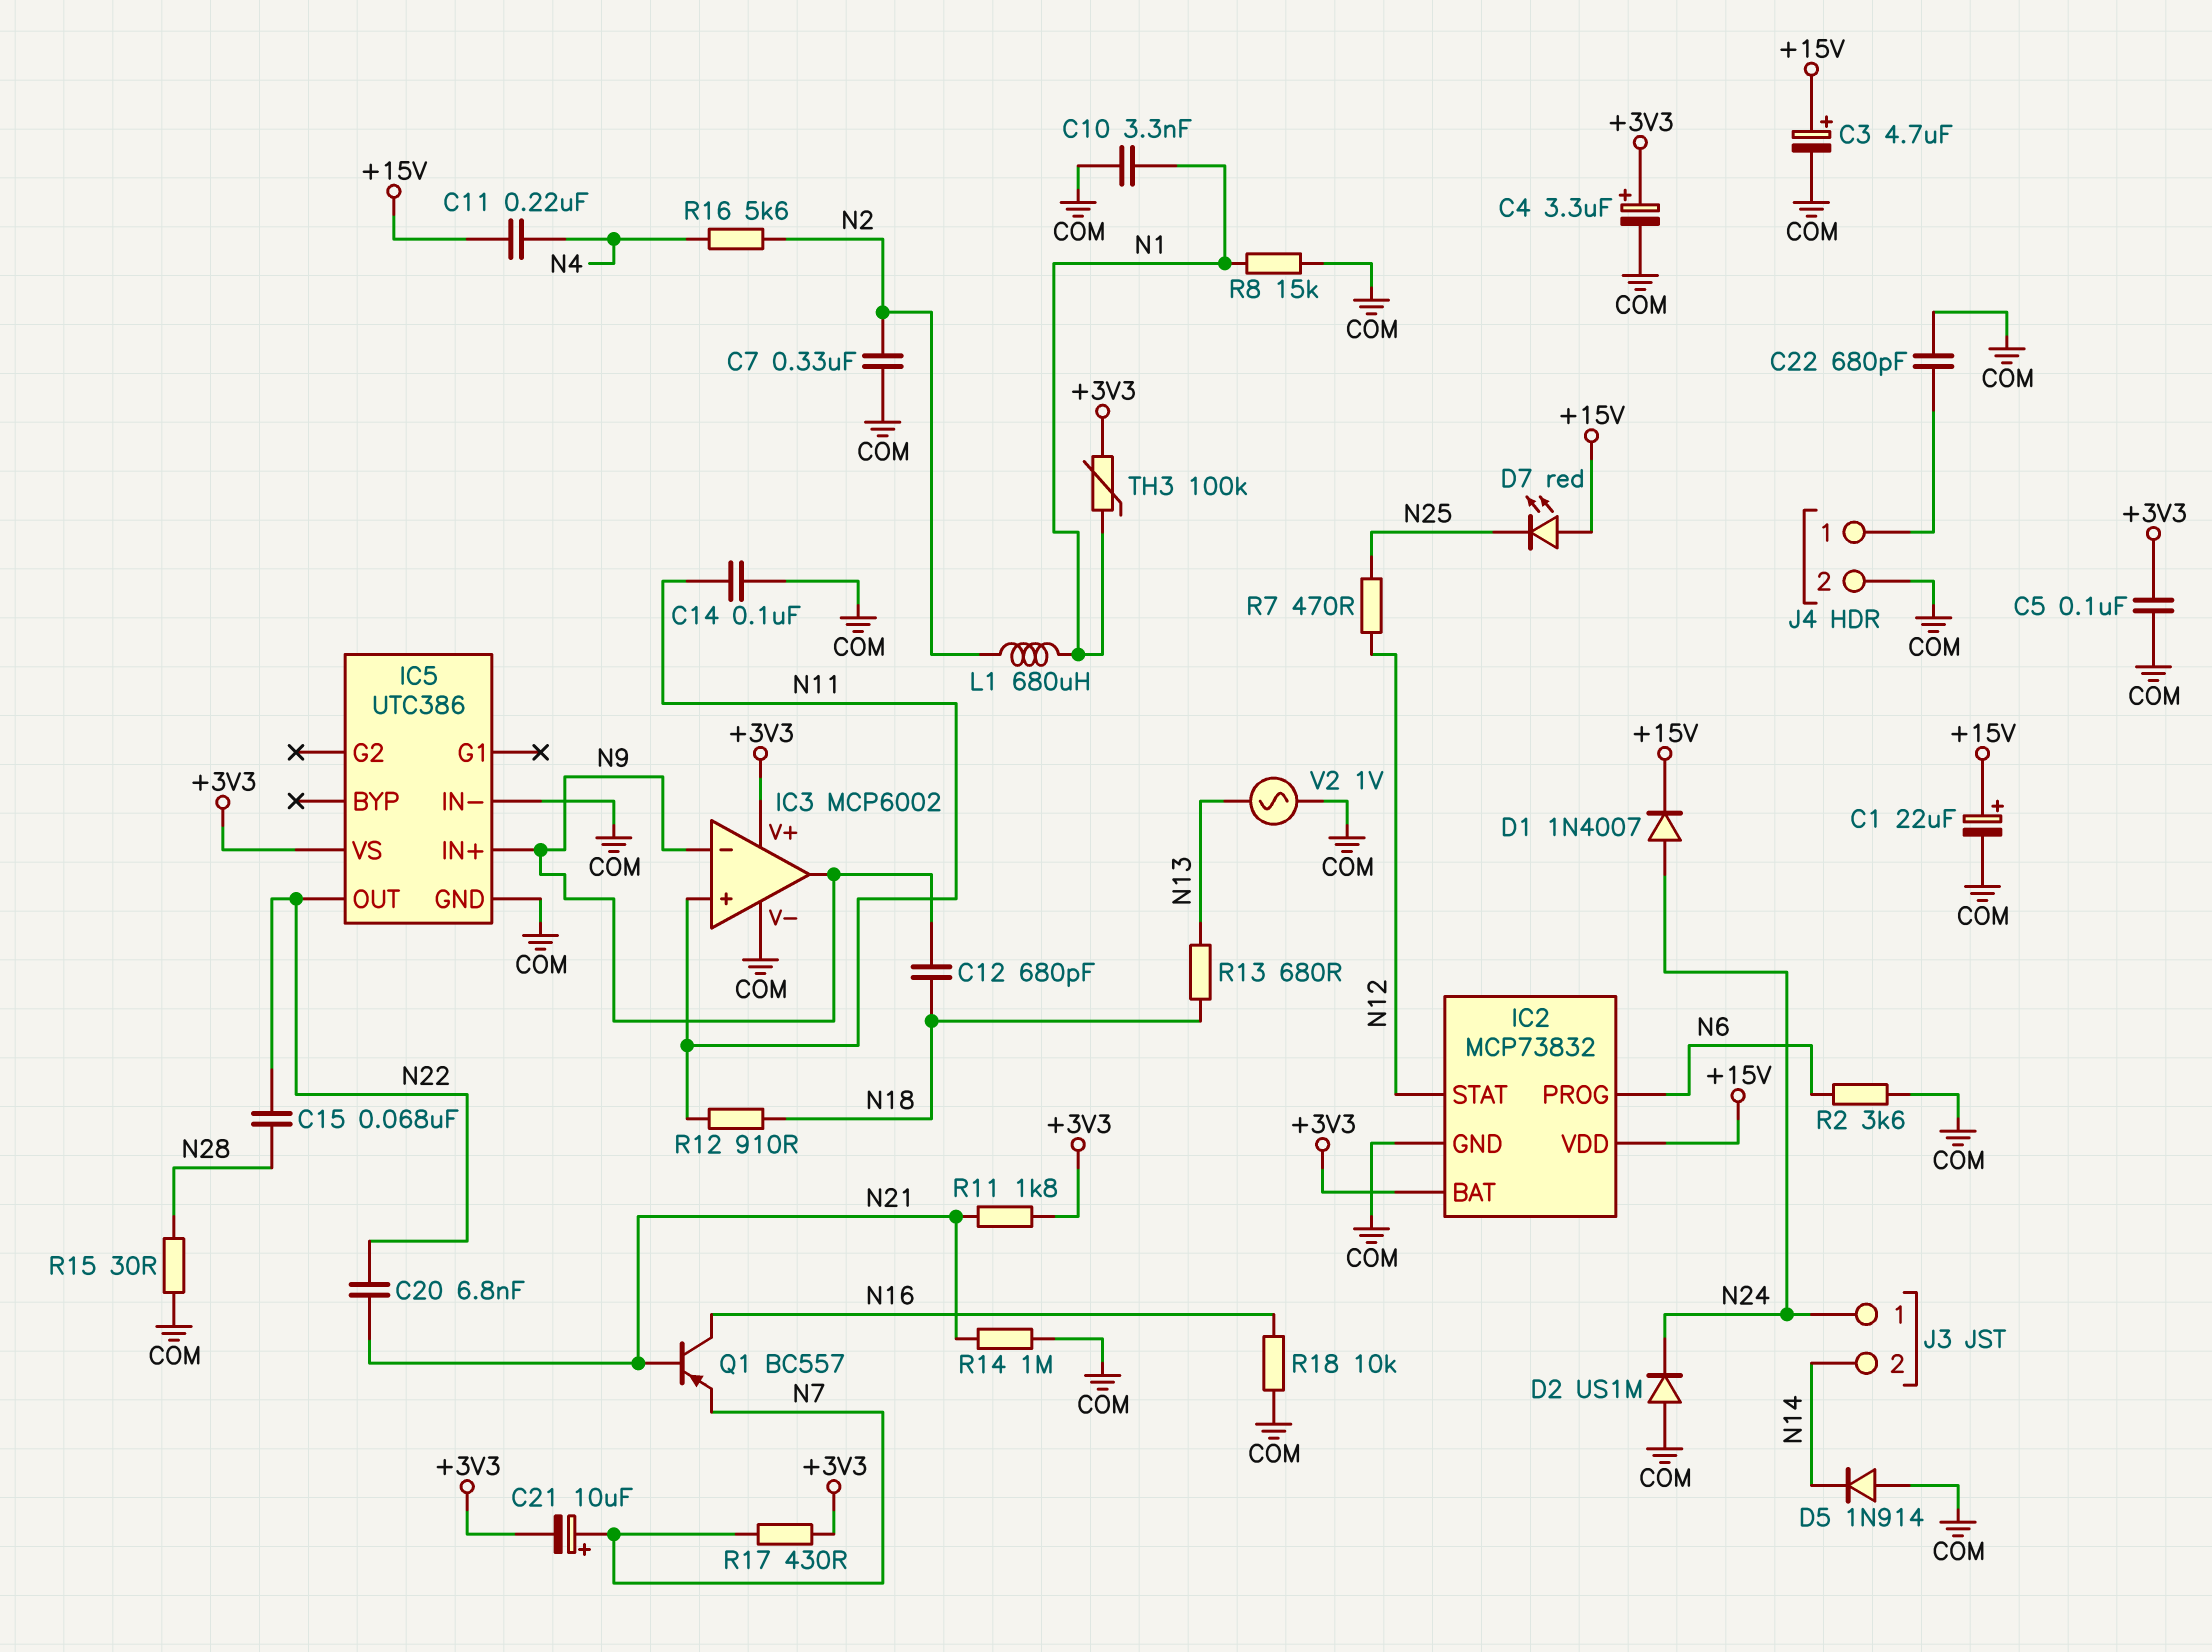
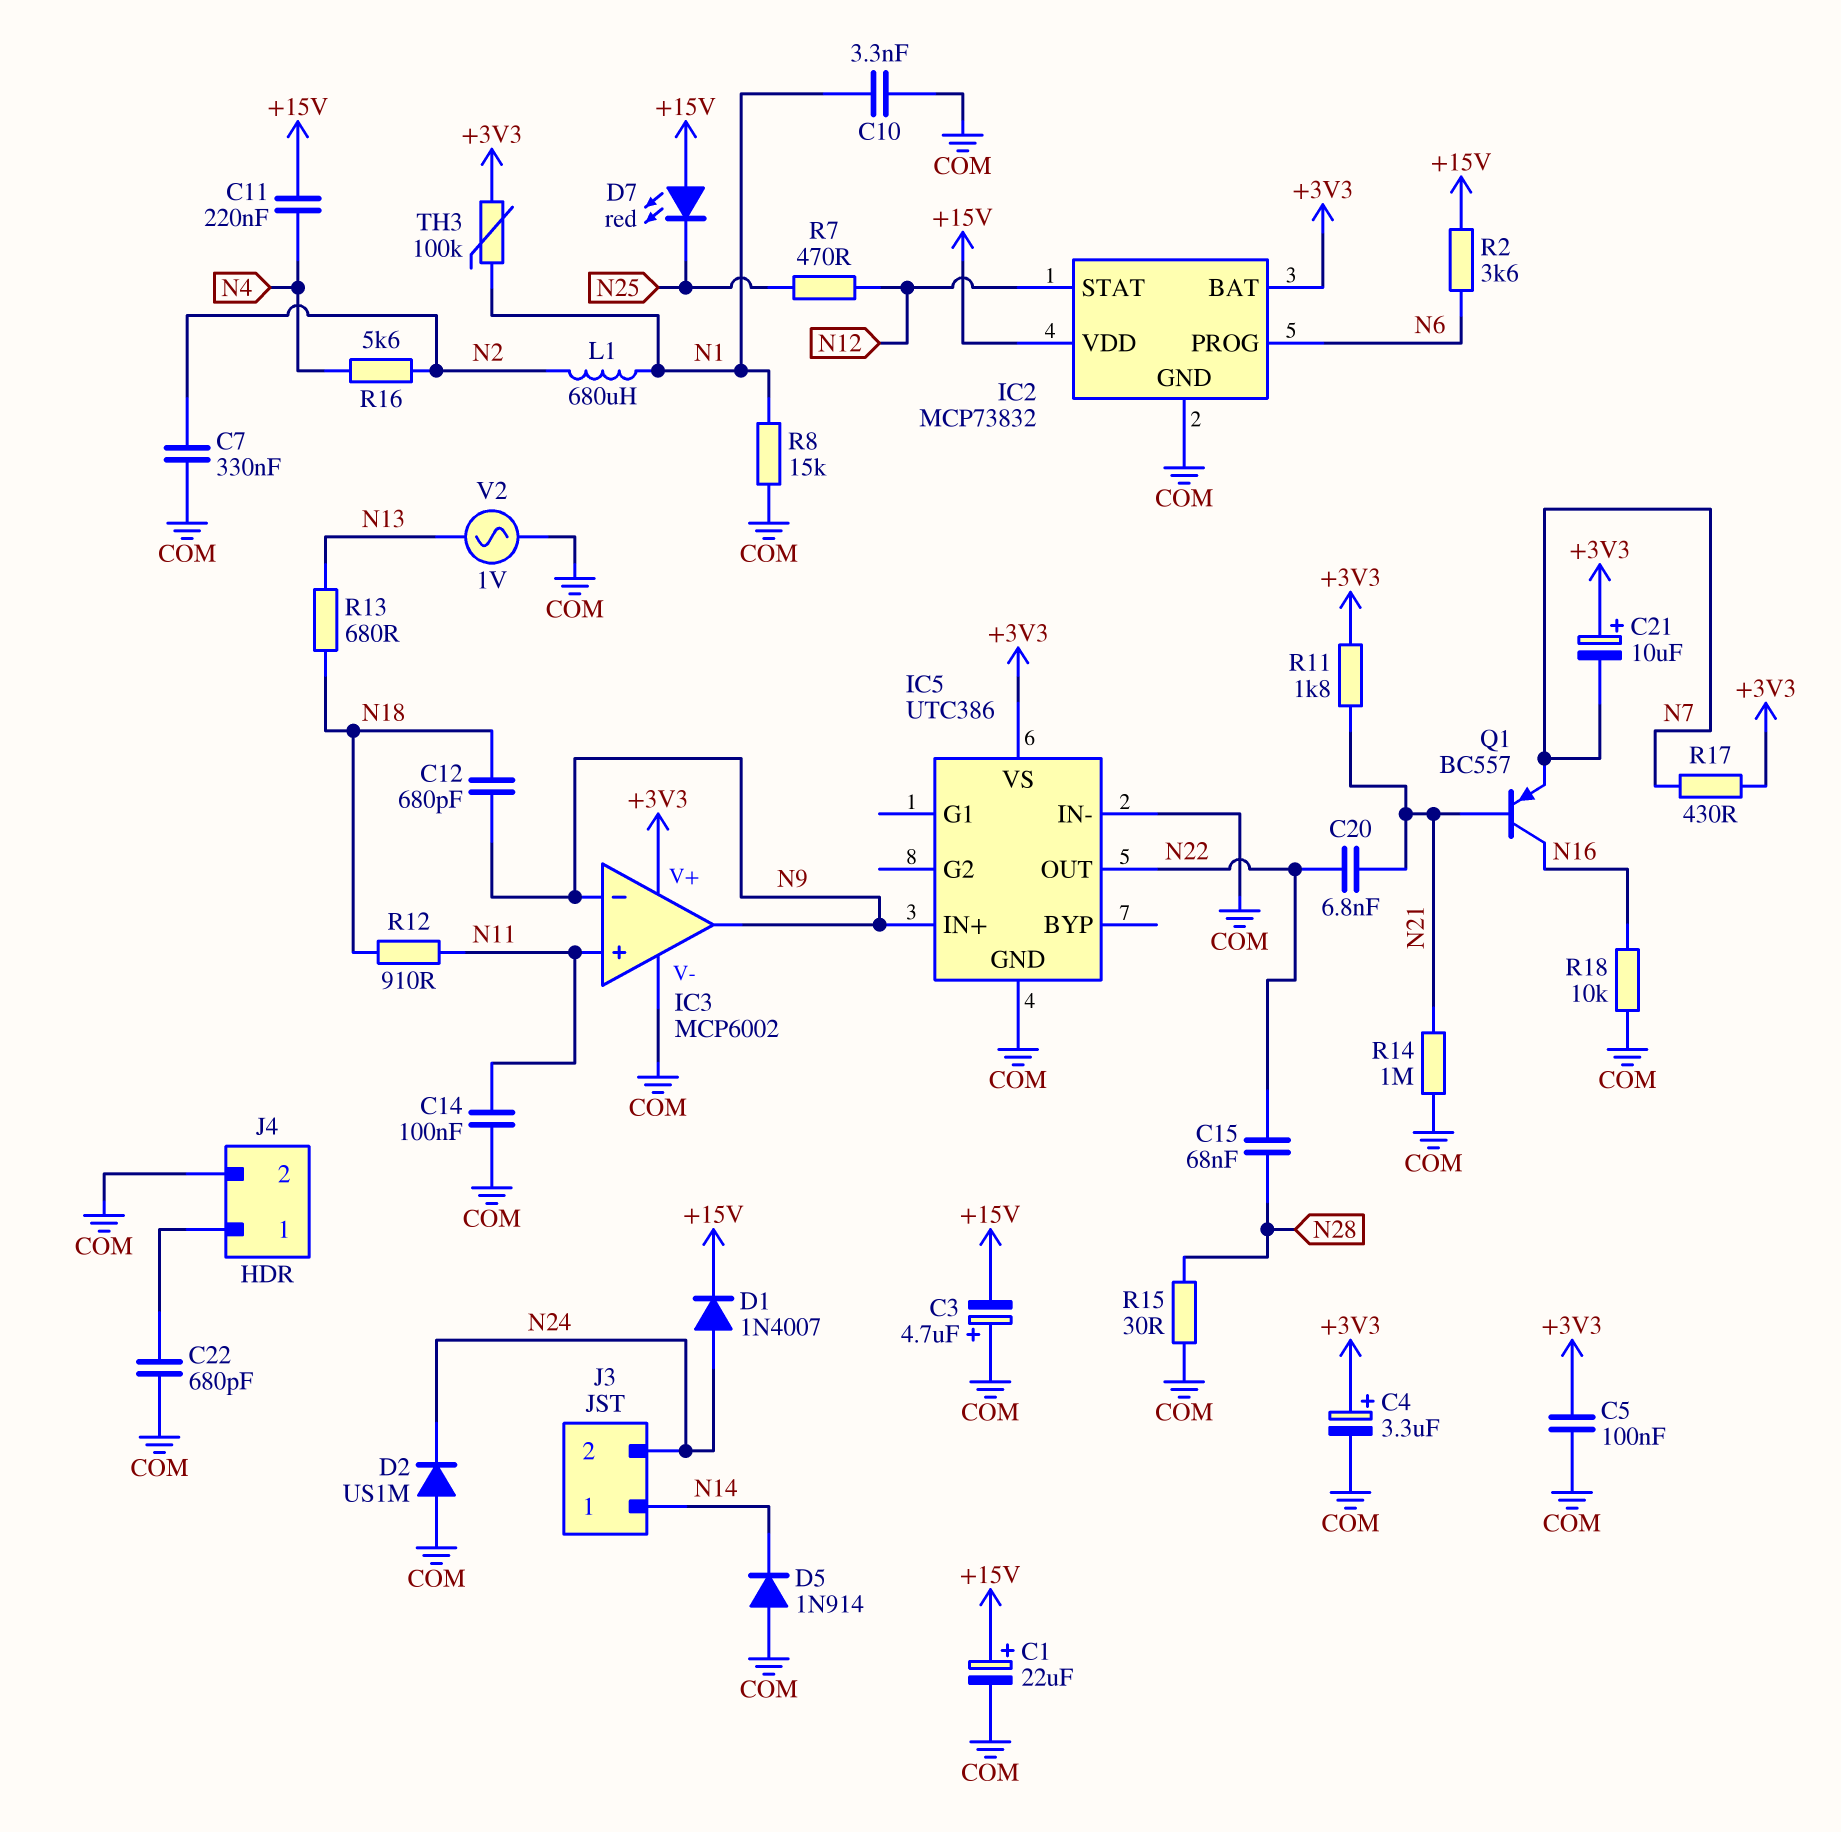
C3: 4.7uF (plus +15V, minus COM) -> 4.7uF (plus COM, minus +15V)
C21: 10uF (plus N7, minus +3V3) -> 10uF (plus +3V3, minus N7)
J3 pin 1: N24 -> N14
J3 pin 2: N14 -> N24
R2: 3.6k (COM, N6) -> 3.6k (+15V, N6)

